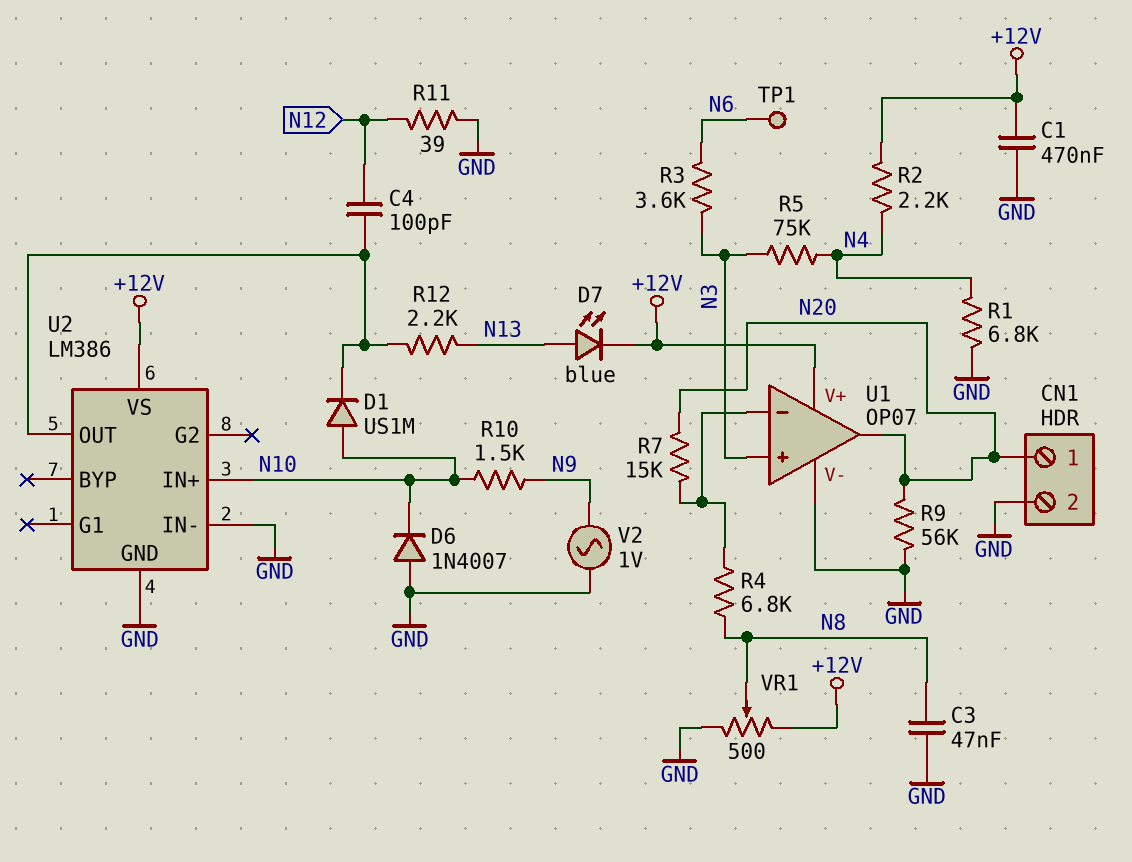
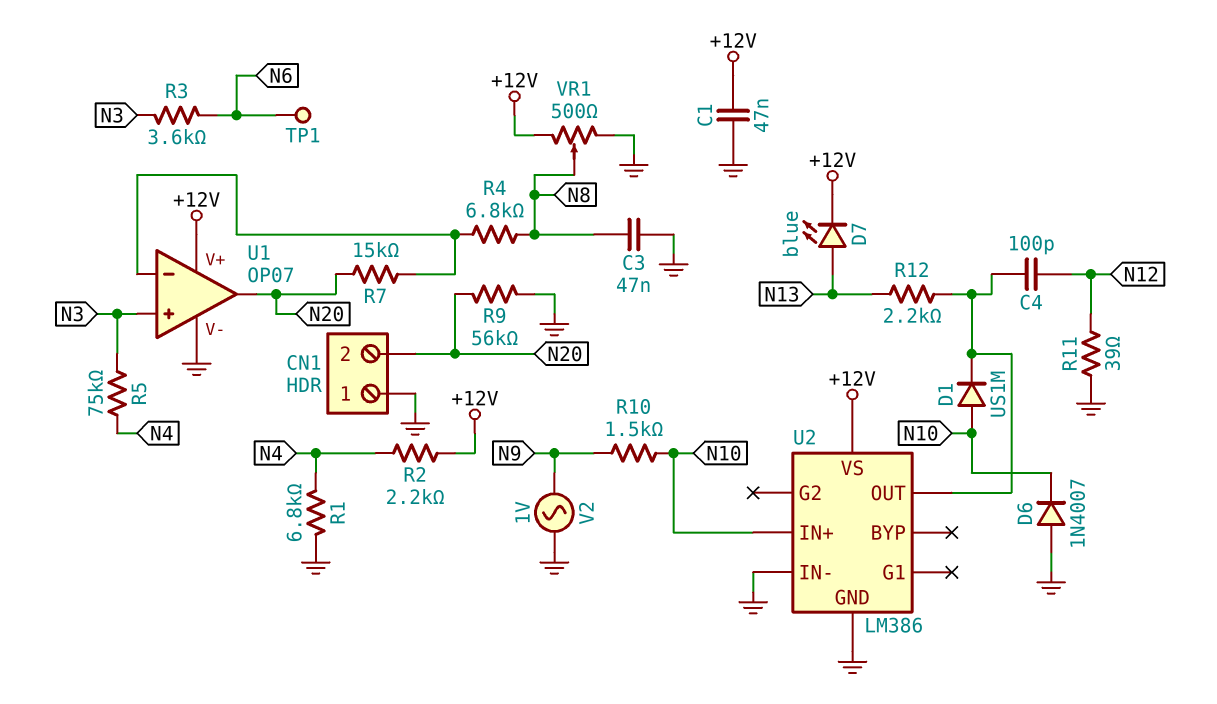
C1: 470nF (+12V, GND) -> 47nF (+12V, GND)
CN1 pin 1: N20 -> GND
CN1 pin 2: GND -> N20

